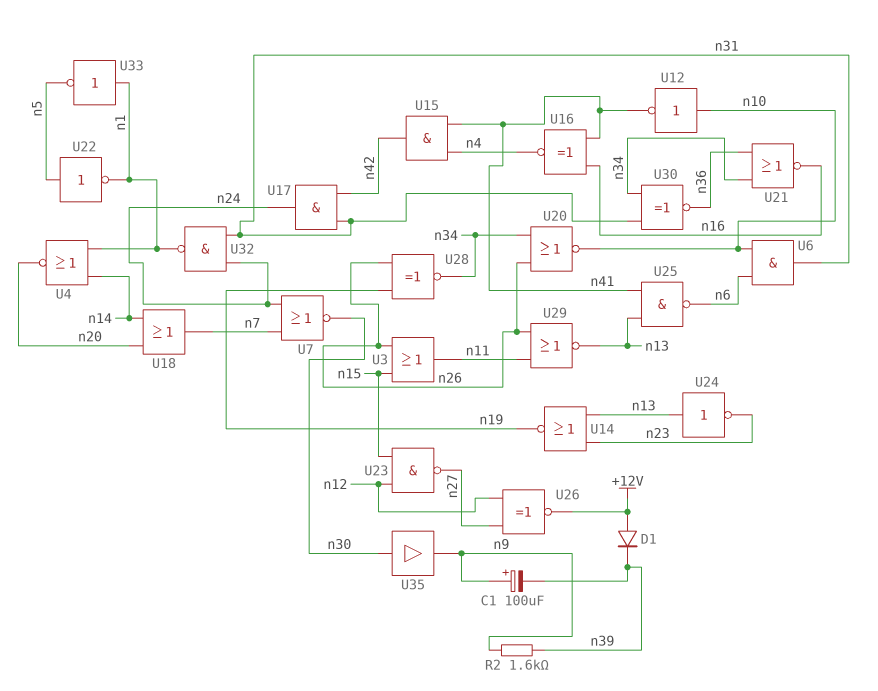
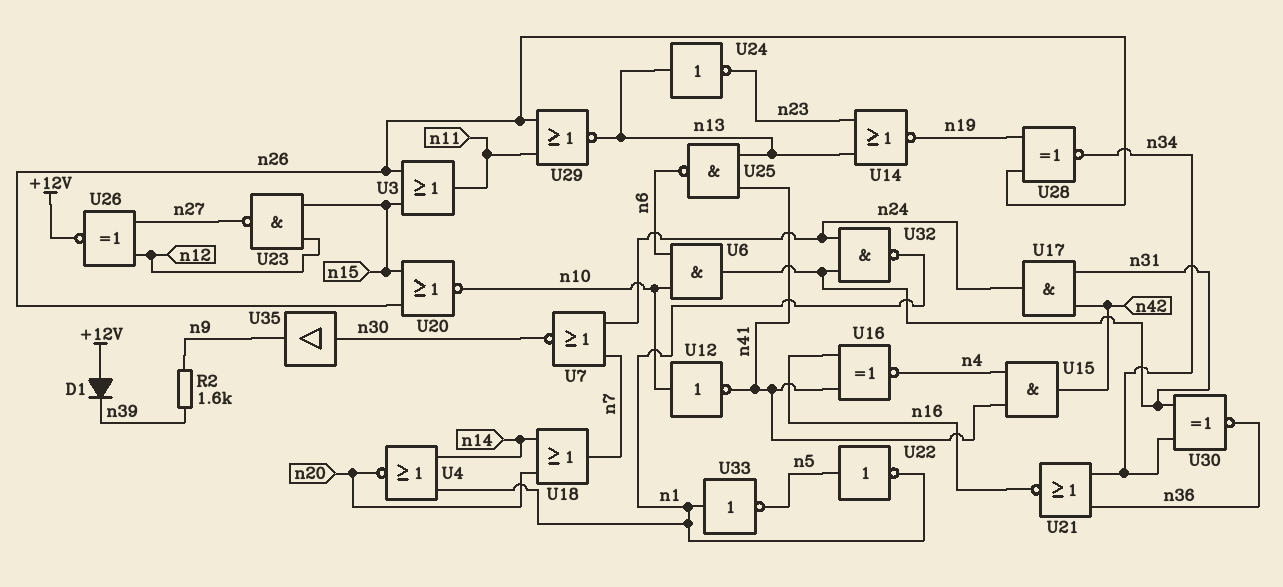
C1: 100uF (plus n9, minus n39) -> none
U20: NOR (in n26, in n34, out n10) -> NOR (in n15, in n26, out n10)

